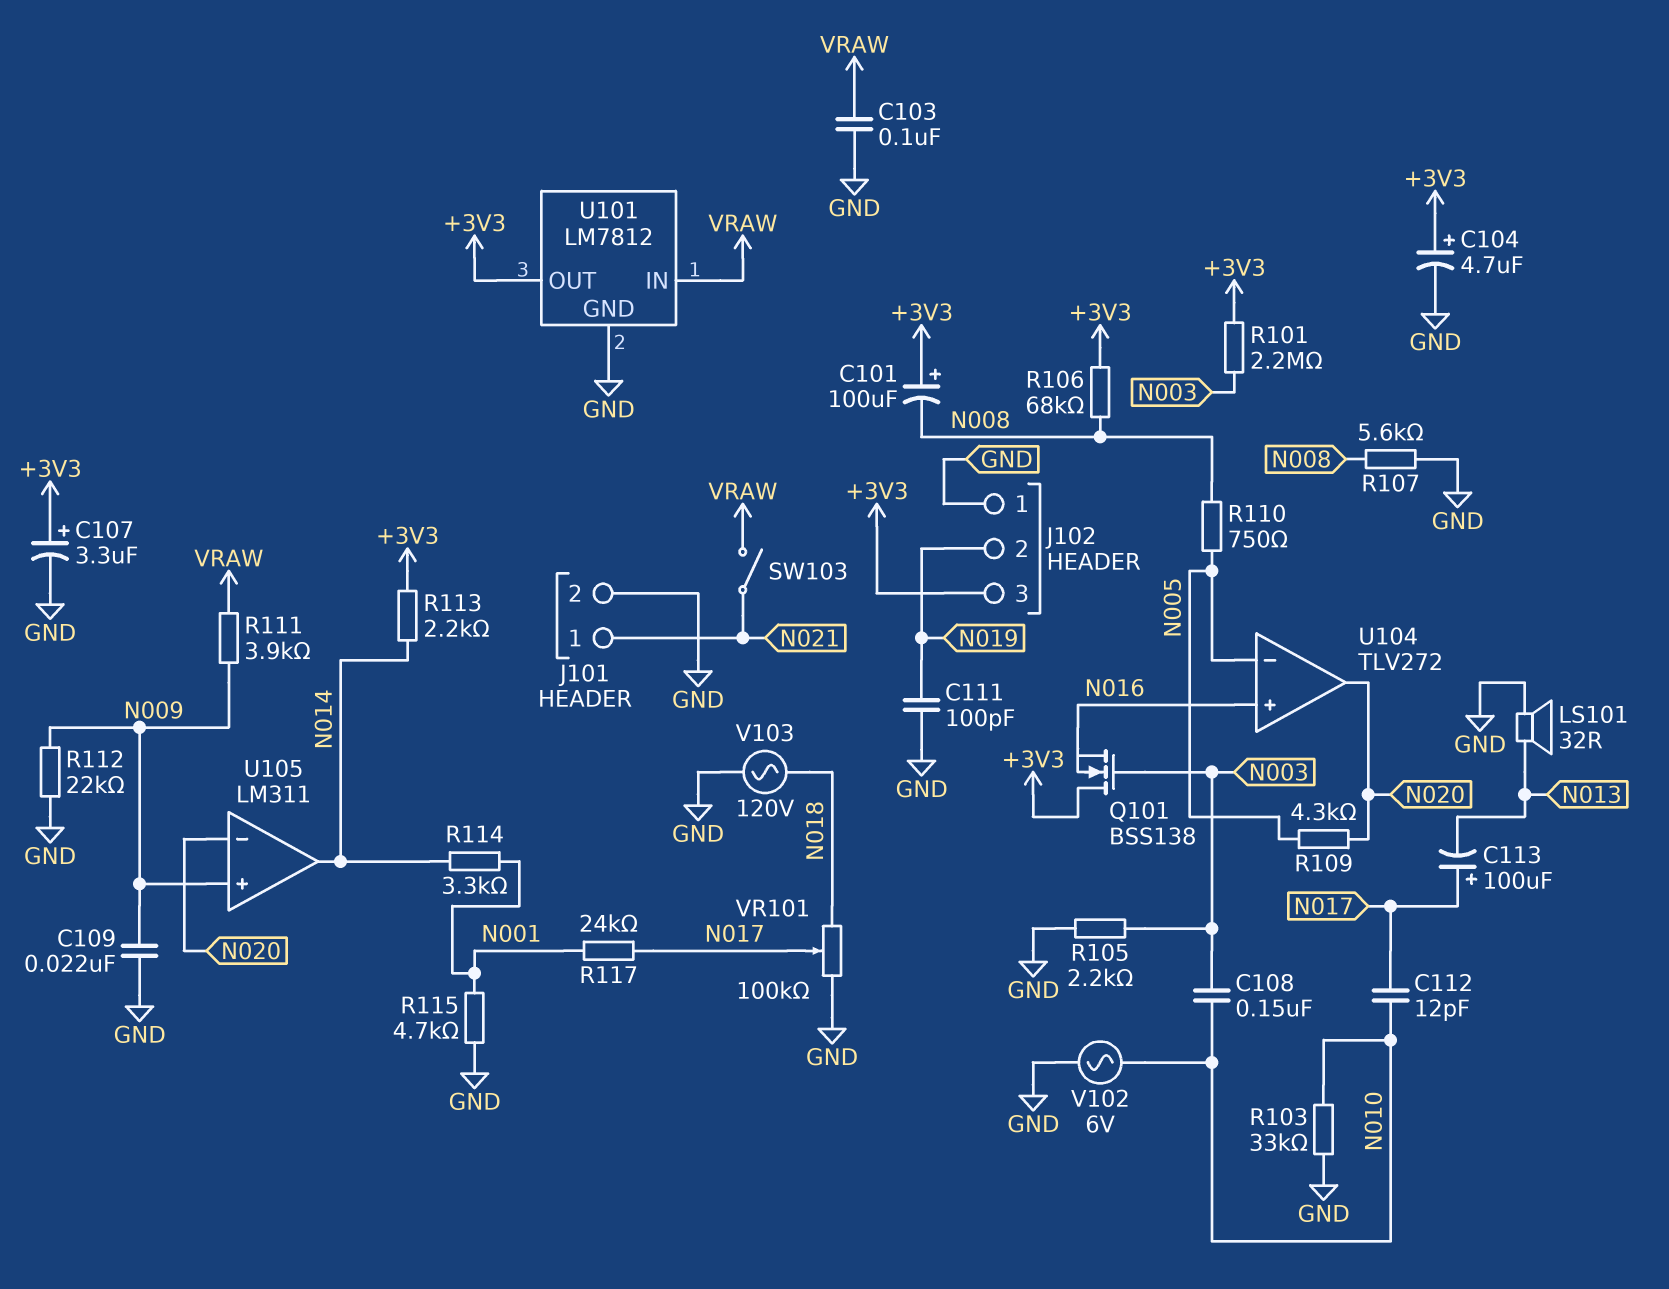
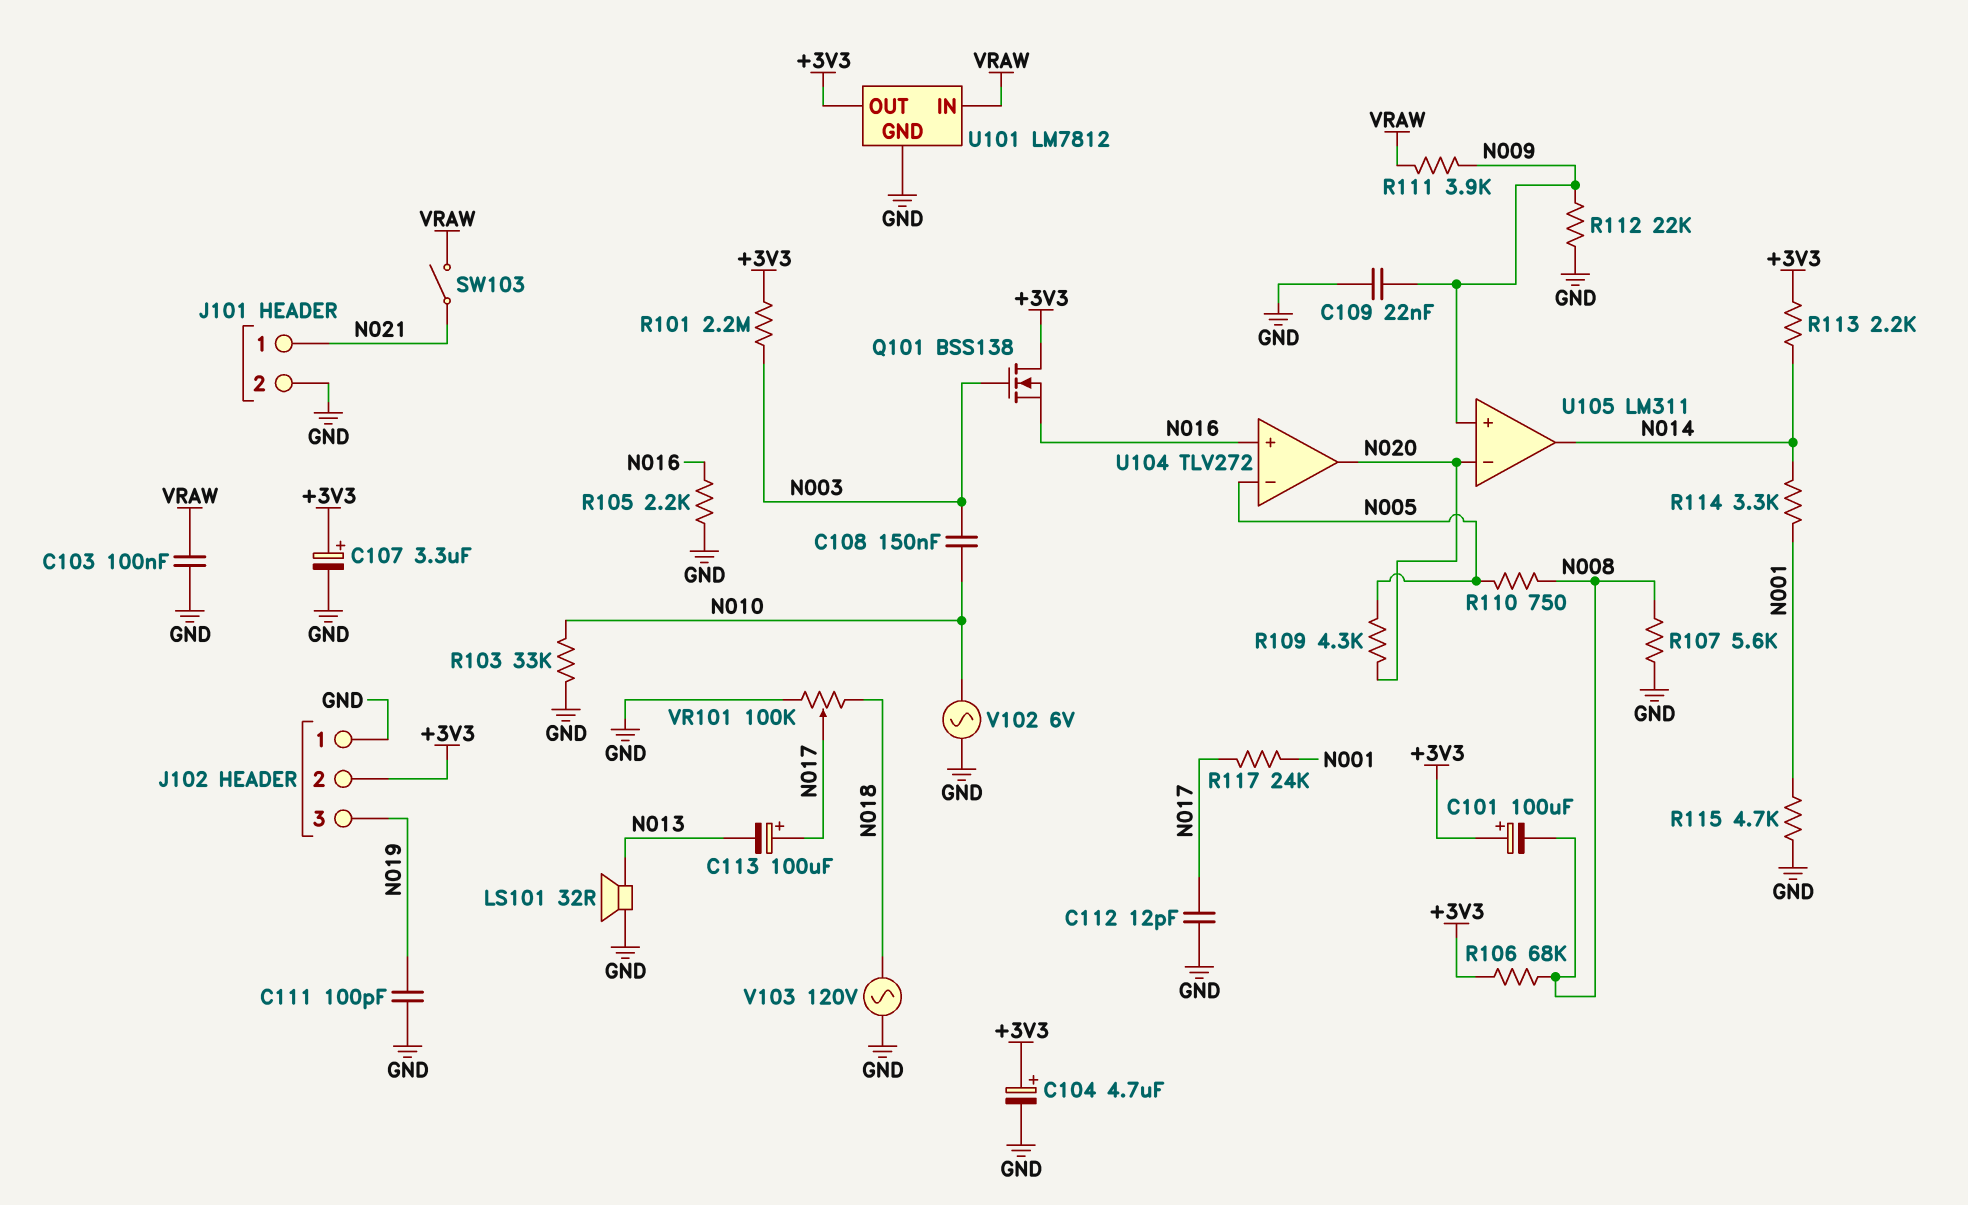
C112: 12pF (N010, N017) -> 12pF (GND, N017)
J102 pin 2: N019 -> +3V3
J102 pin 3: +3V3 -> N019
R105: 2.2k (GND, N003) -> 2.2k (GND, N016)

